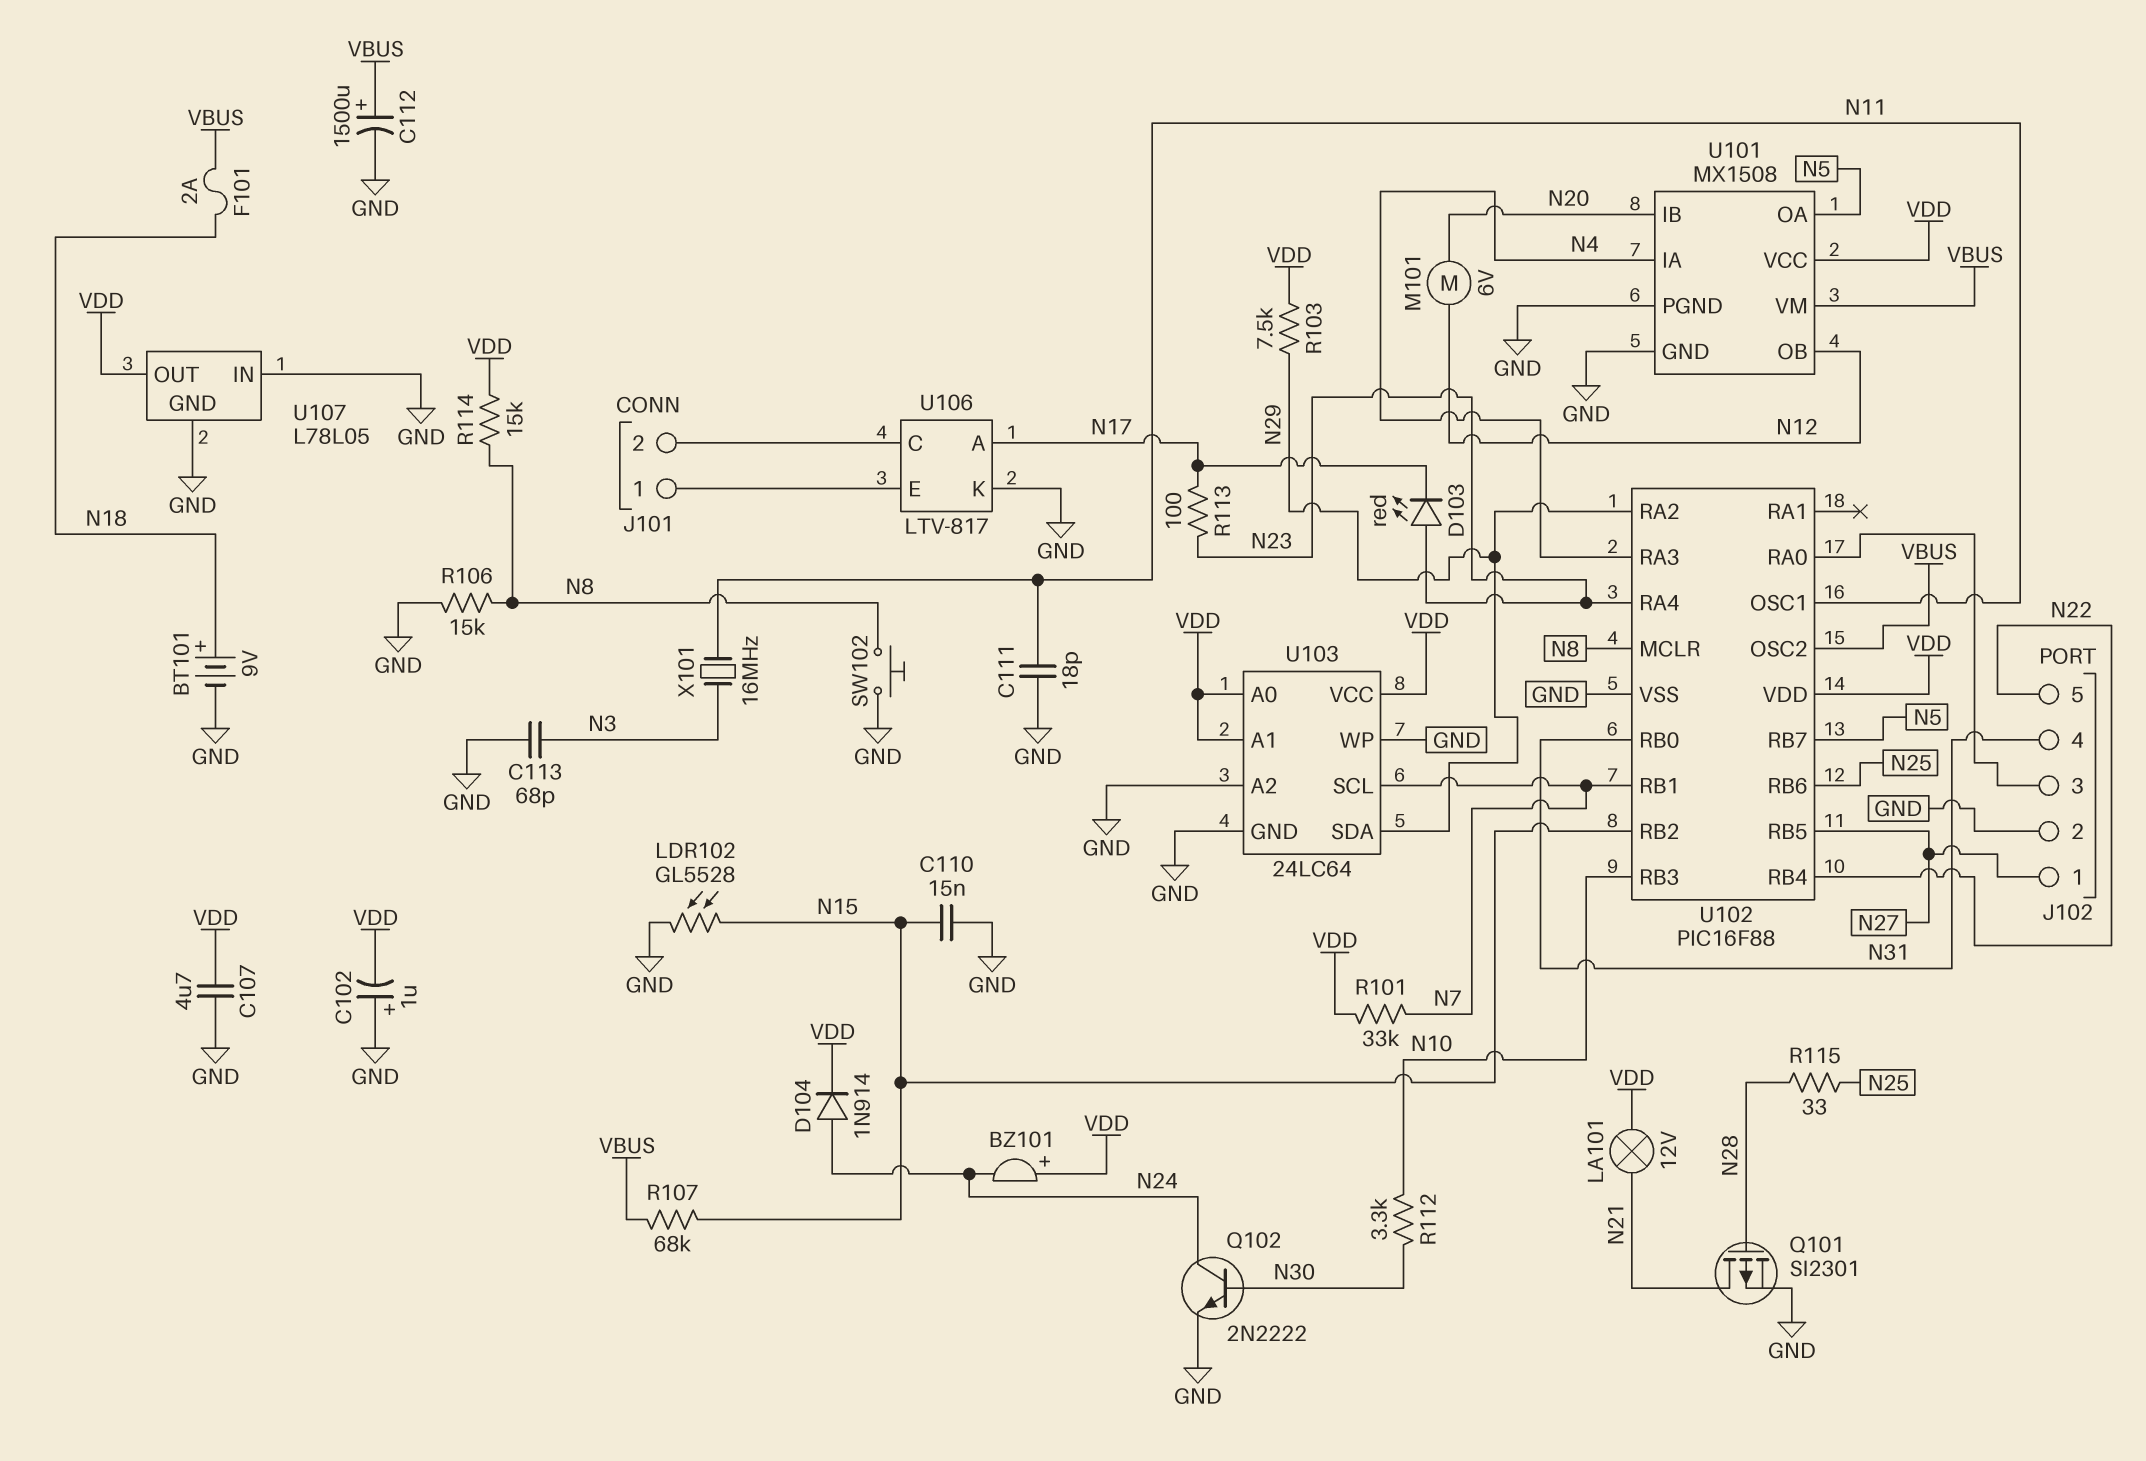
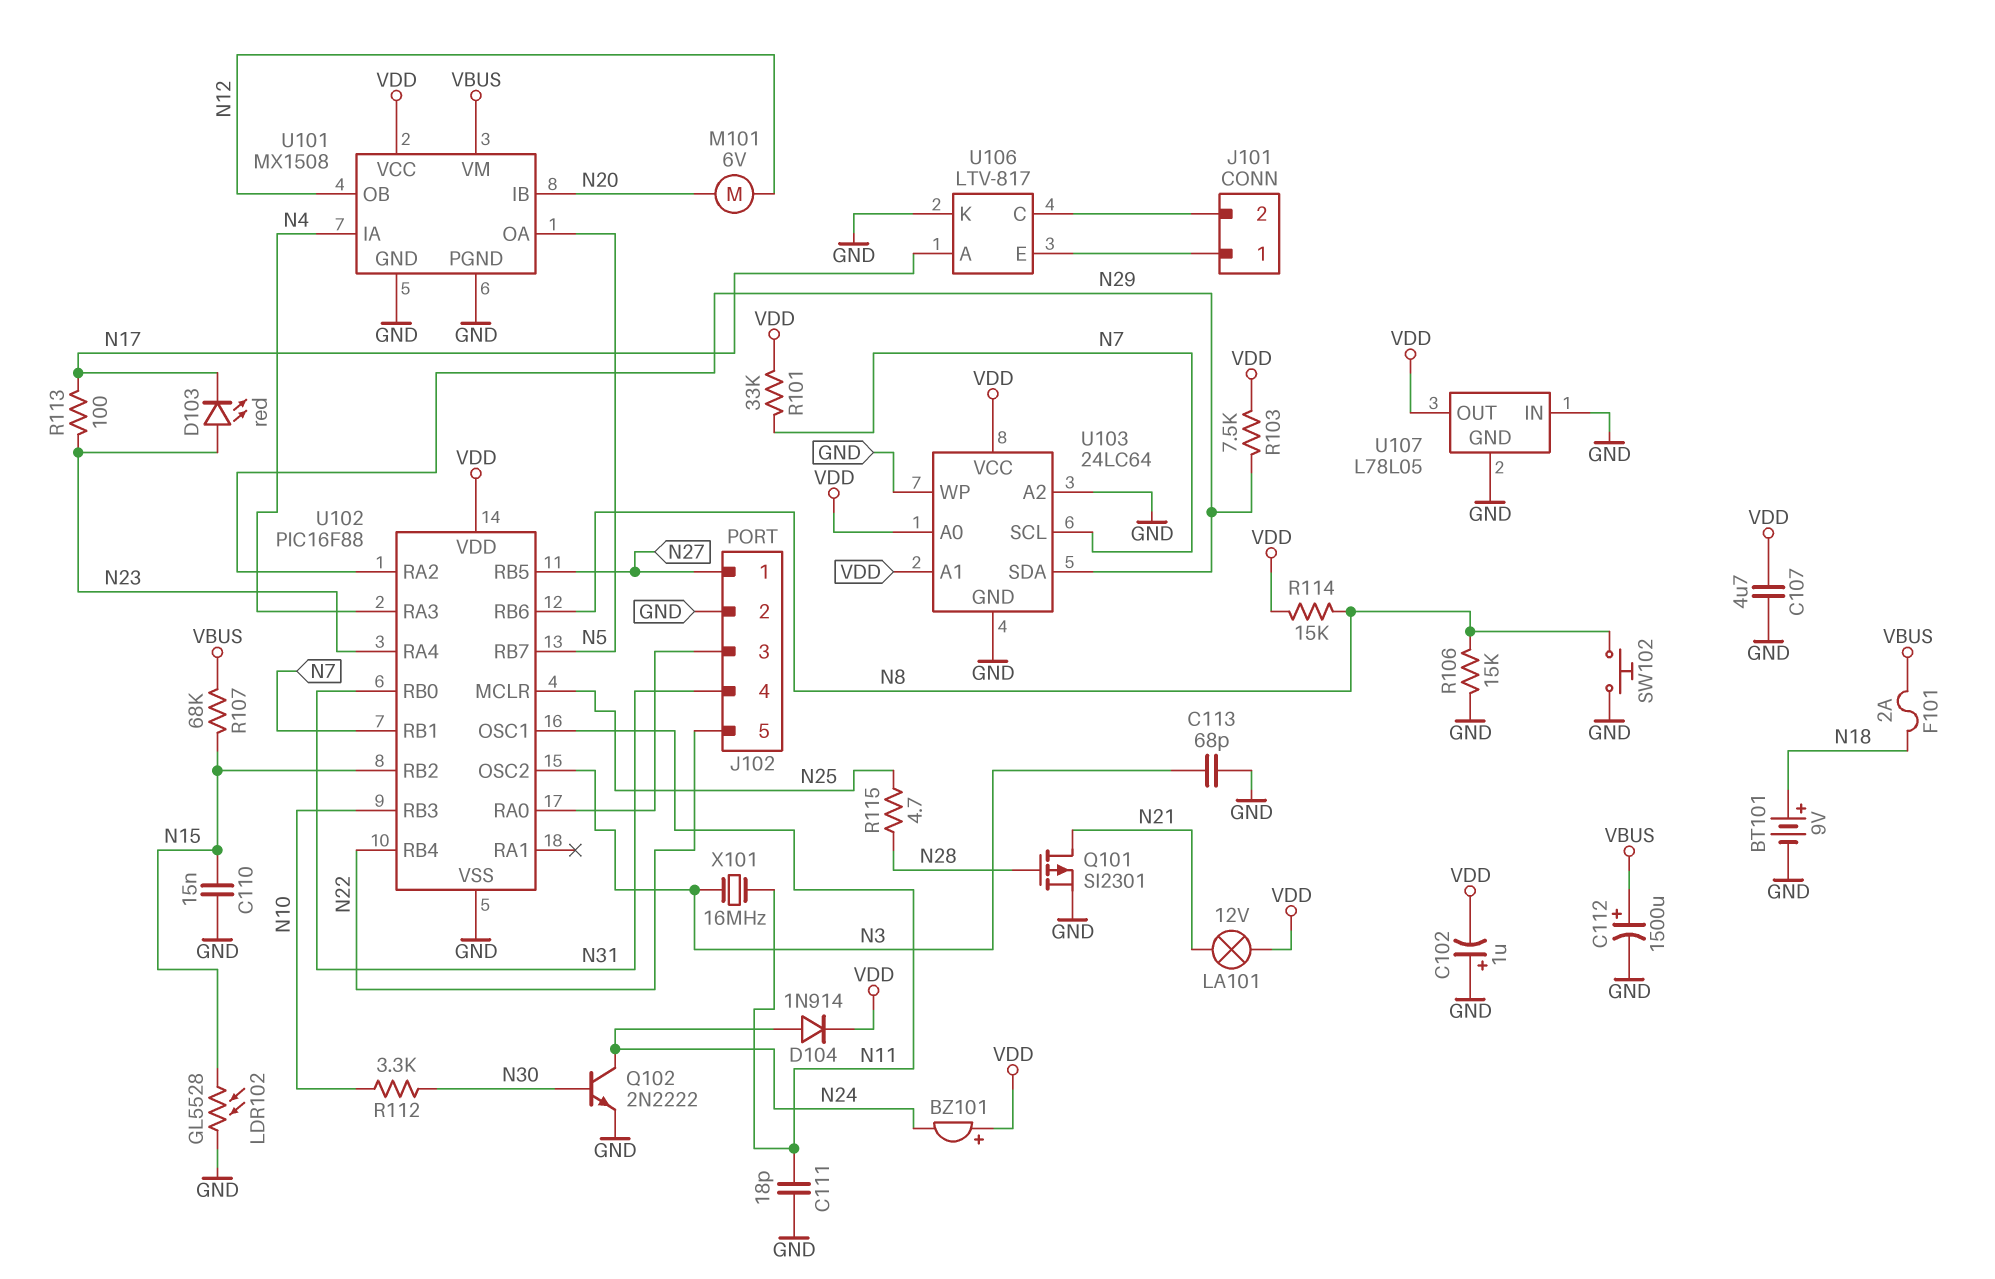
R115: 33 (N25, N28) -> 4.7 (N25, N28)
U102 pin MCLR: N8 -> N25
U102 pin OSC2: VBUS -> N3
U102 pin RB6: N25 -> N8

